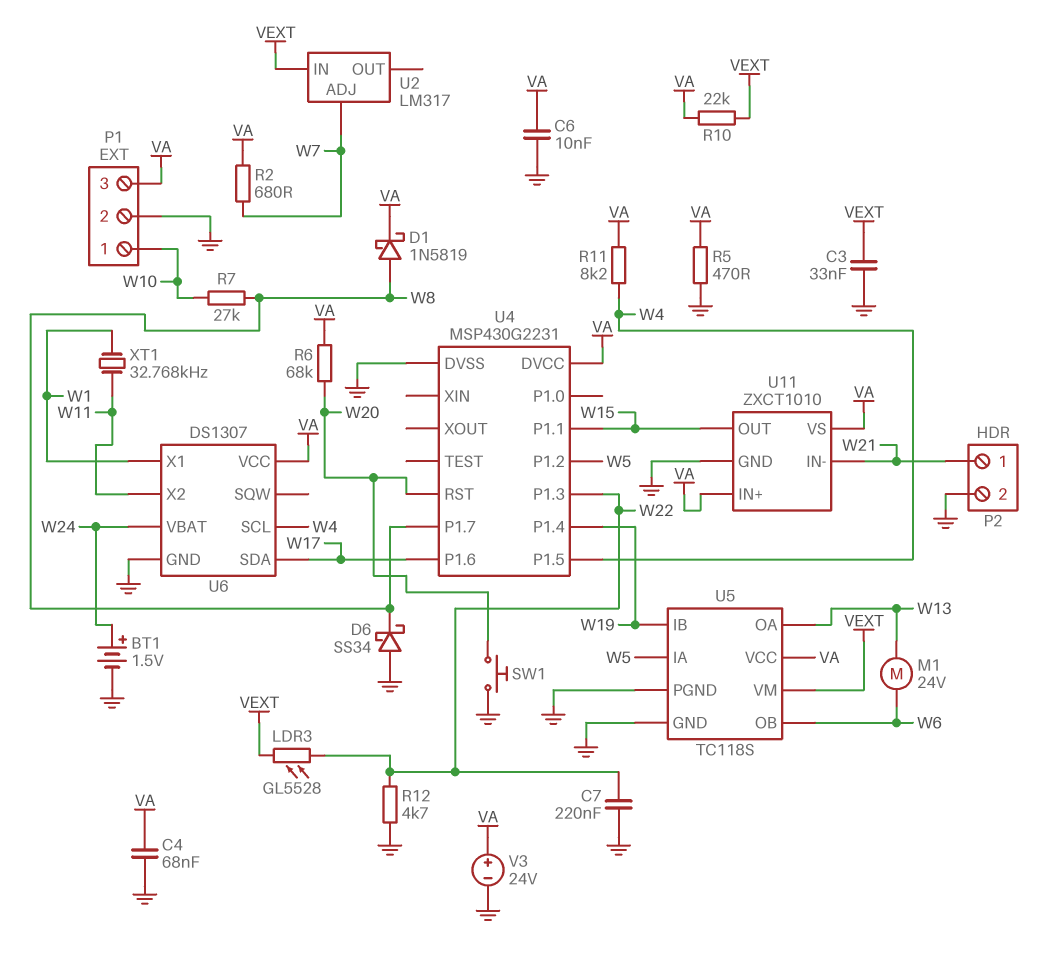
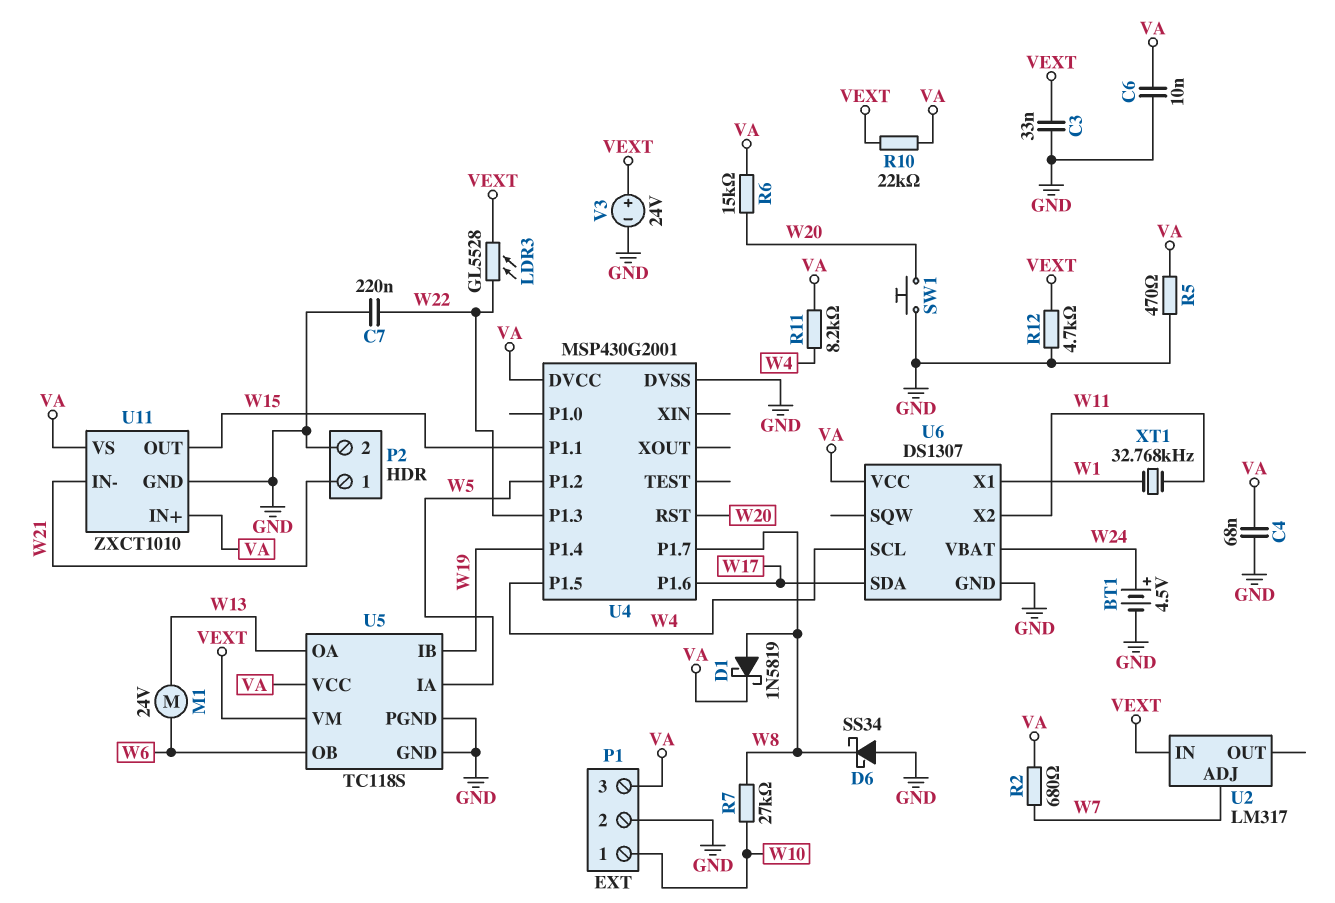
BT1: 1.5V (plus W24, minus GND) -> 4.5V (plus W24, minus GND)
R6: 68k (VA, W20) -> 15k (VA, W20)
R12: 4.7k (GND, W22) -> 4.7k (GND, VEXT)
U4: MSP430G2231 -> MSP430G2001
V3: 24V (plus VA, minus GND) -> 24V (plus VEXT, minus GND)

